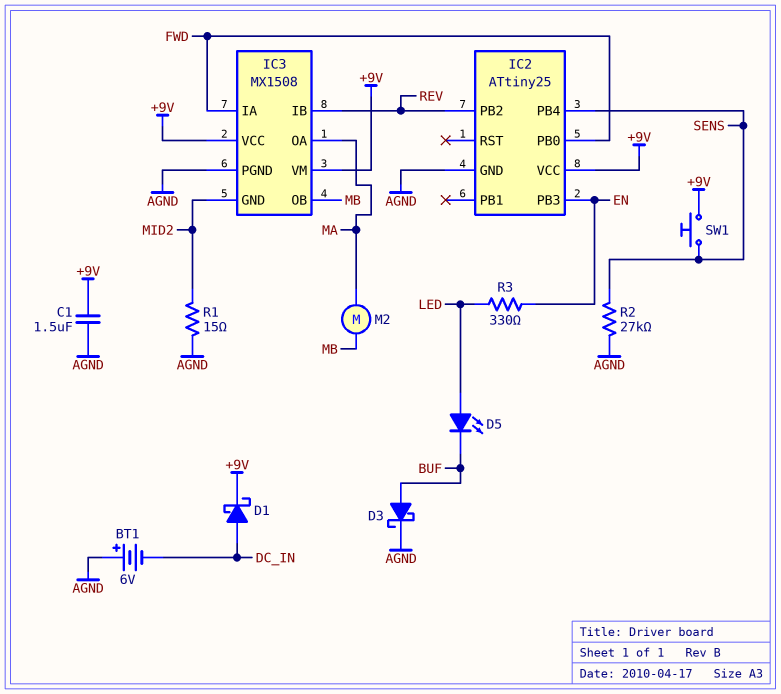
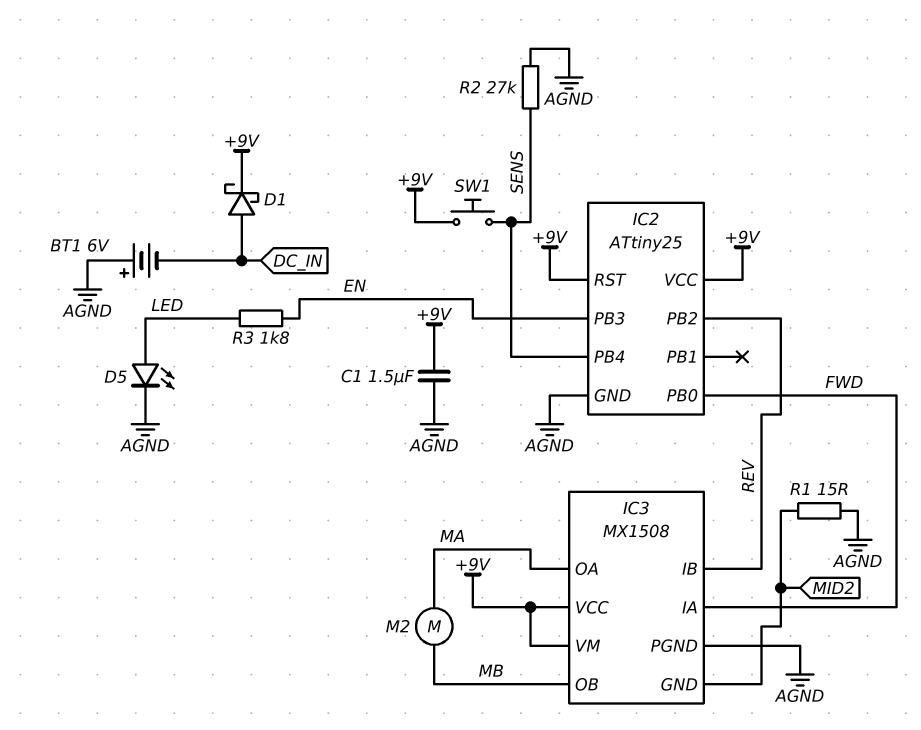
D3: schottky (A BUF, K AGND) -> none
D5: LED (A LED, K BUF) -> LED (A LED, K AGND)
IC2 pin RST: none -> +9V
R3: 330 (EN, LED) -> 1.8k (EN, LED)

